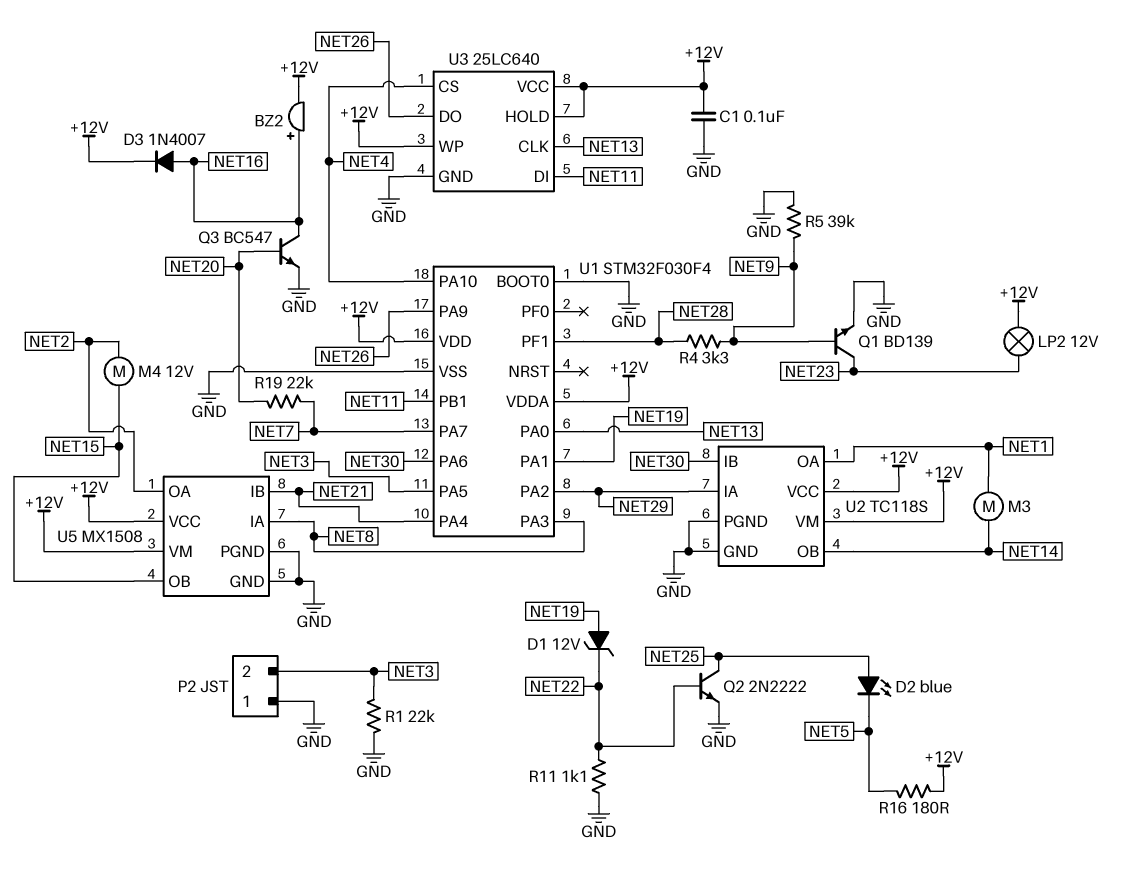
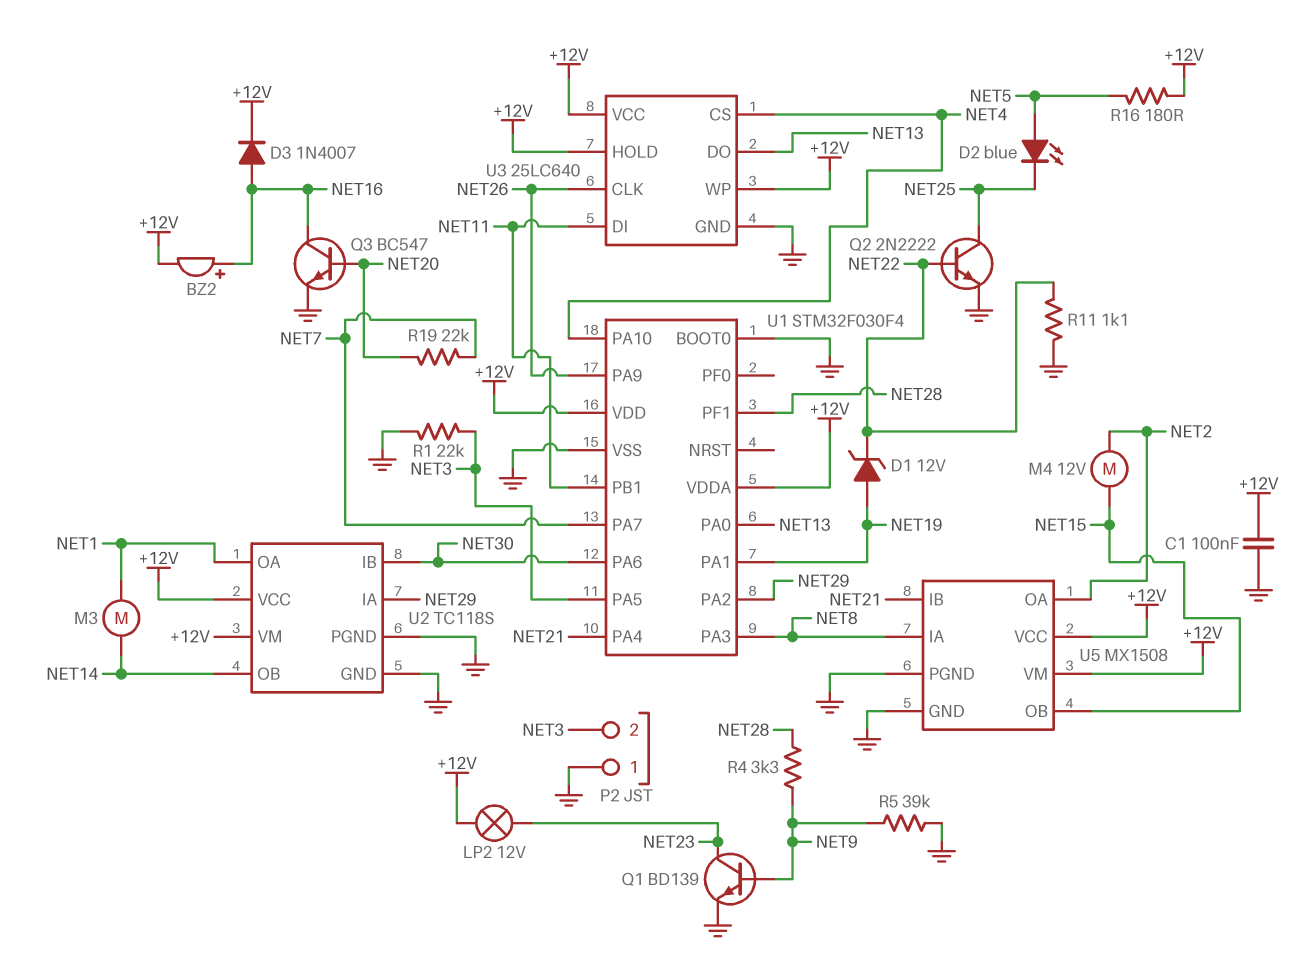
D2: LED blue (A NET25, K NET5) -> LED blue (A NET5, K NET25)
U3 pin CLK: NET13 -> NET26
U3 pin DO: NET26 -> NET13

